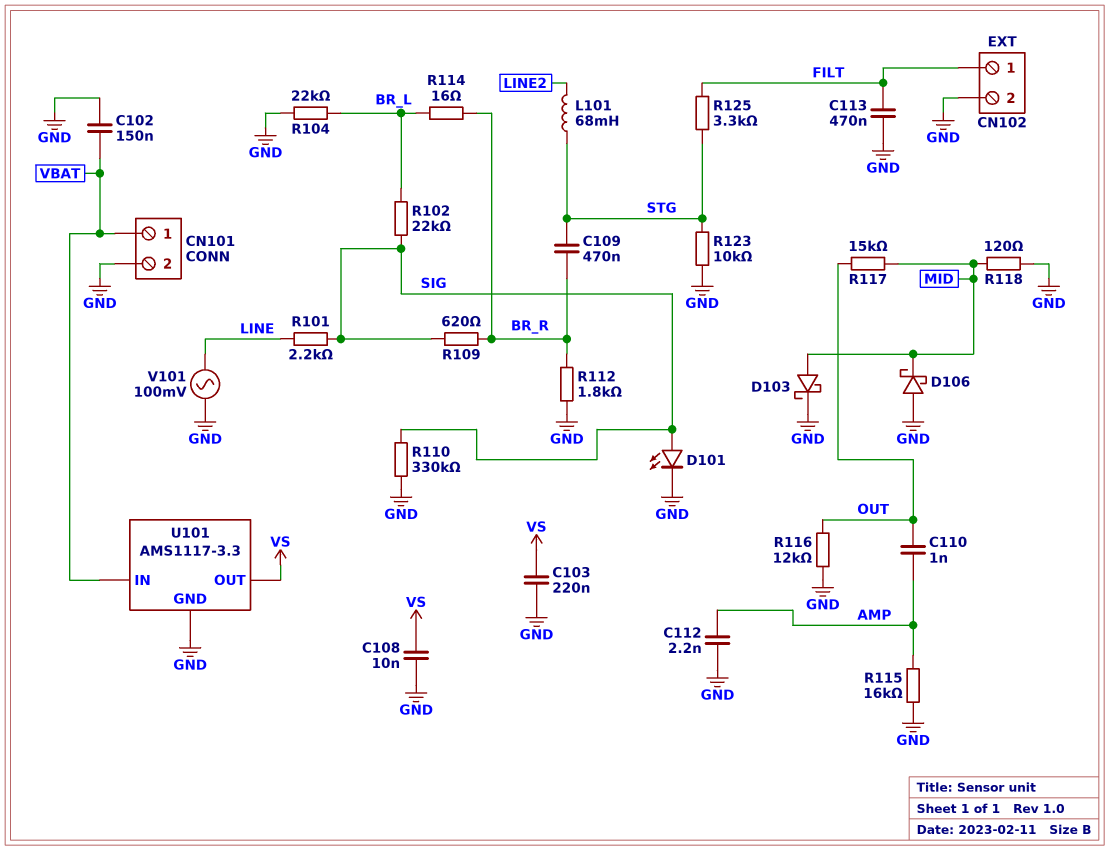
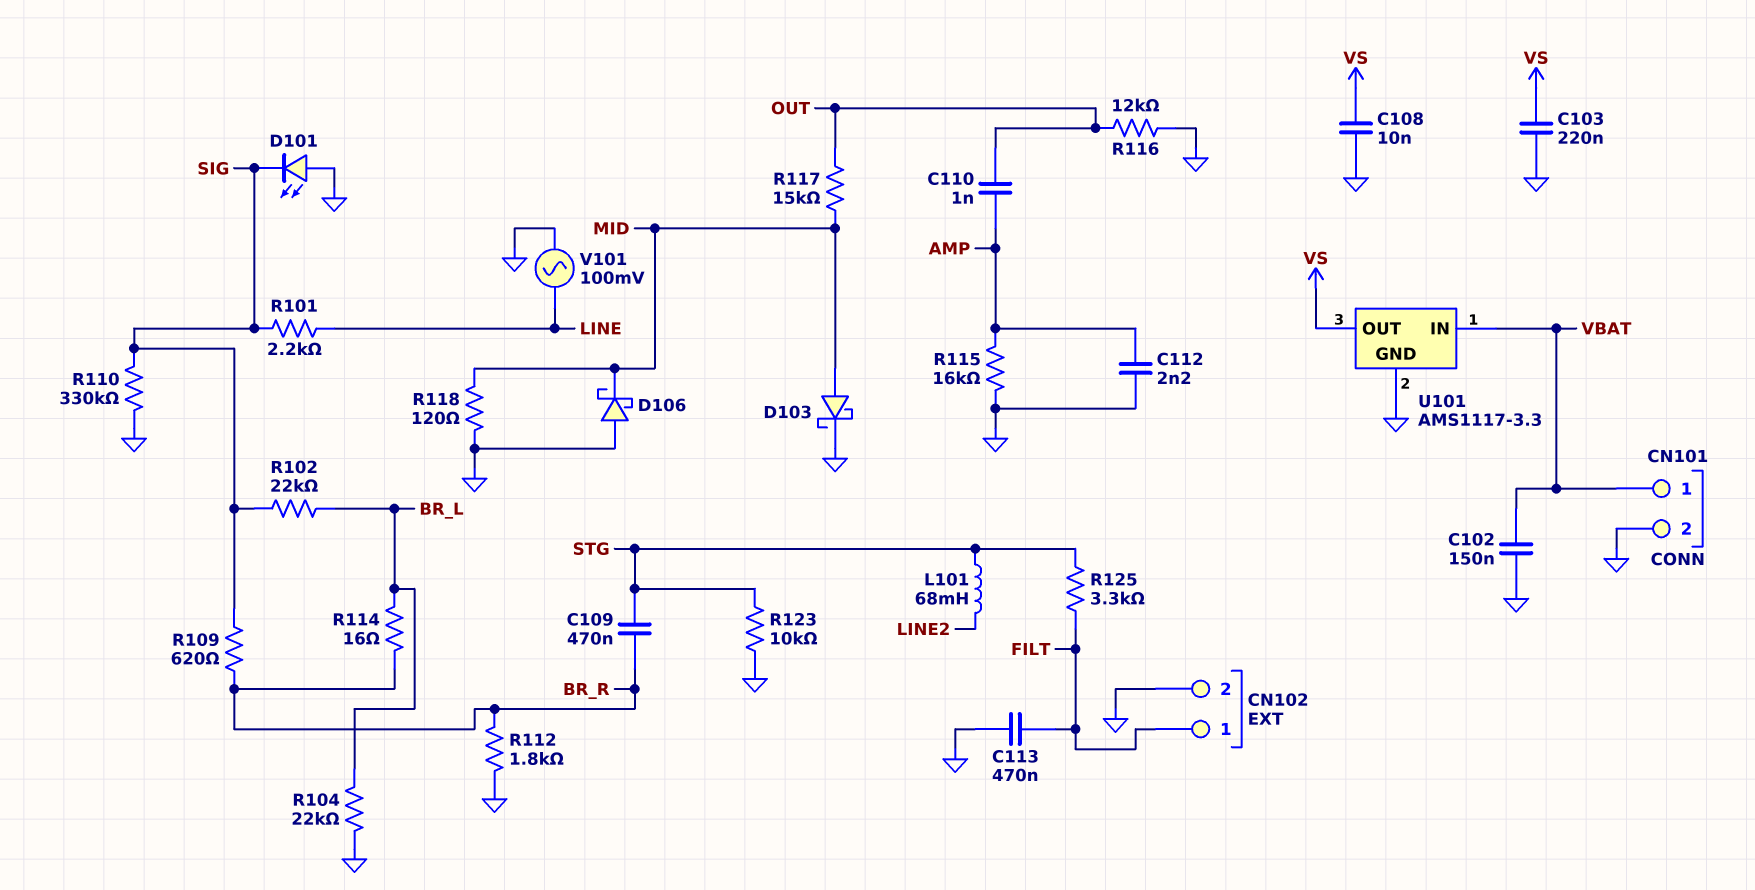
D101: LED (A SIG, K GND) -> LED (A GND, K SIG)

